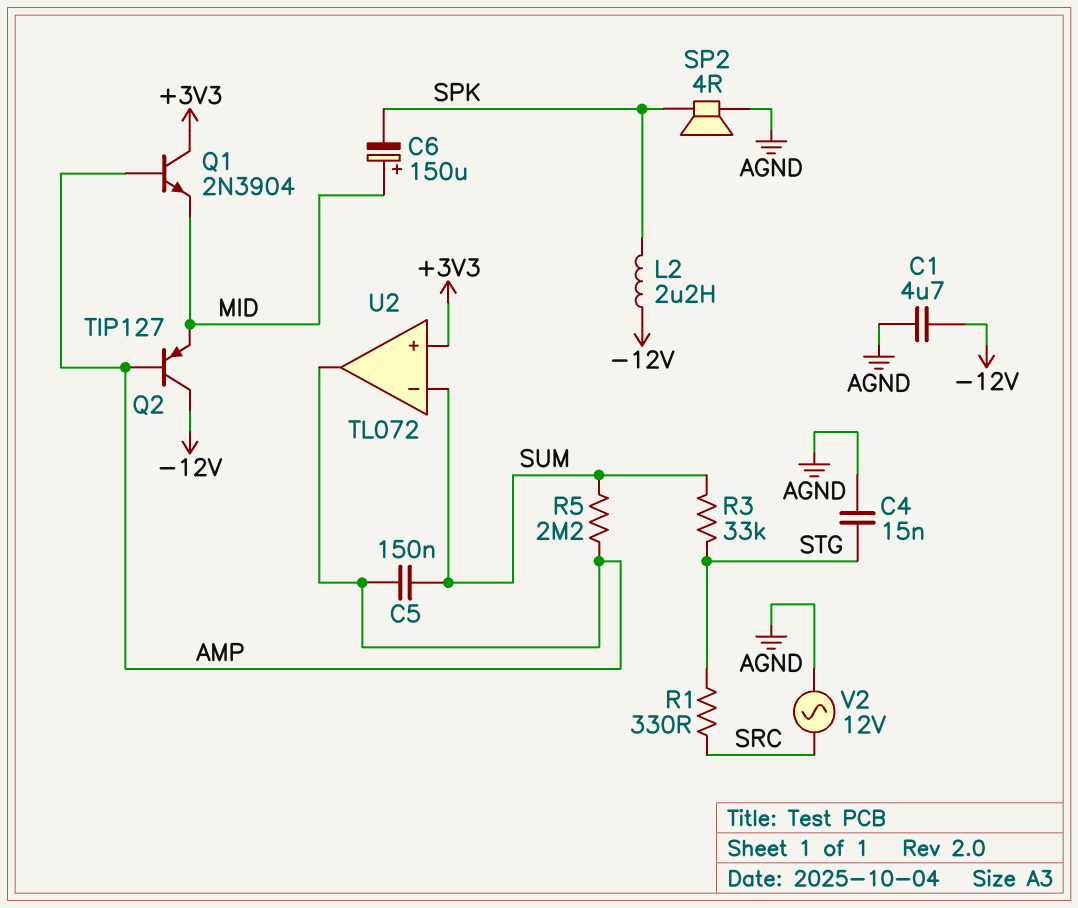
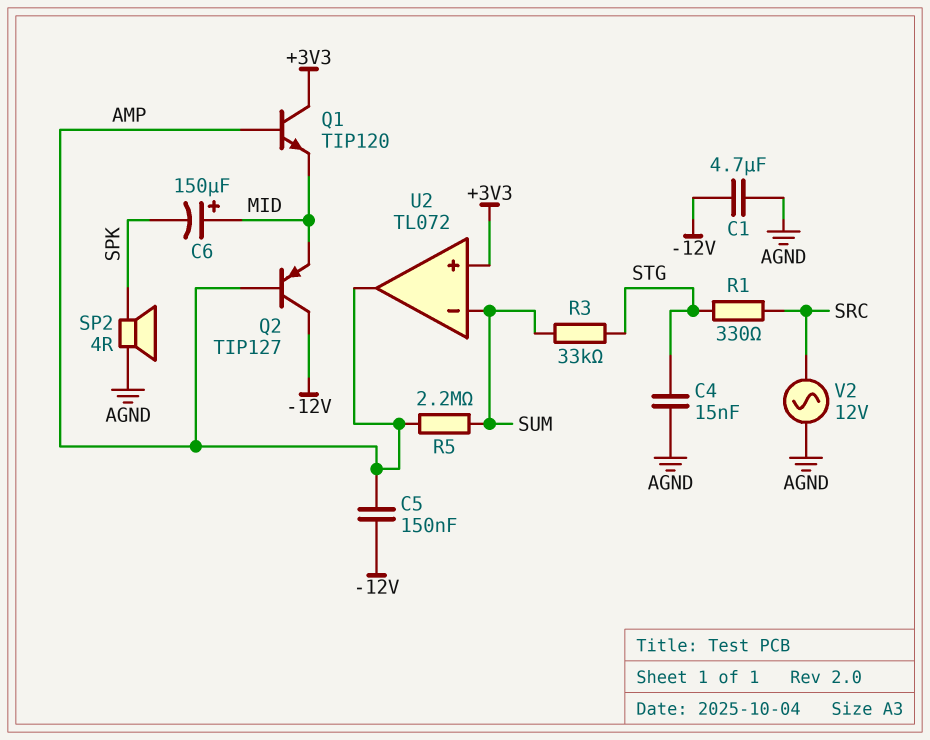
C5: 150nF (AMP, SUM) -> 150nF (-12V, AMP)
L2: 2.2uH (-12V, SPK) -> none
Q1: NPN 2N3904 (B AMP, C +3V3, E MID) -> NPN TIP120 (B AMP, C +3V3, E MID)

